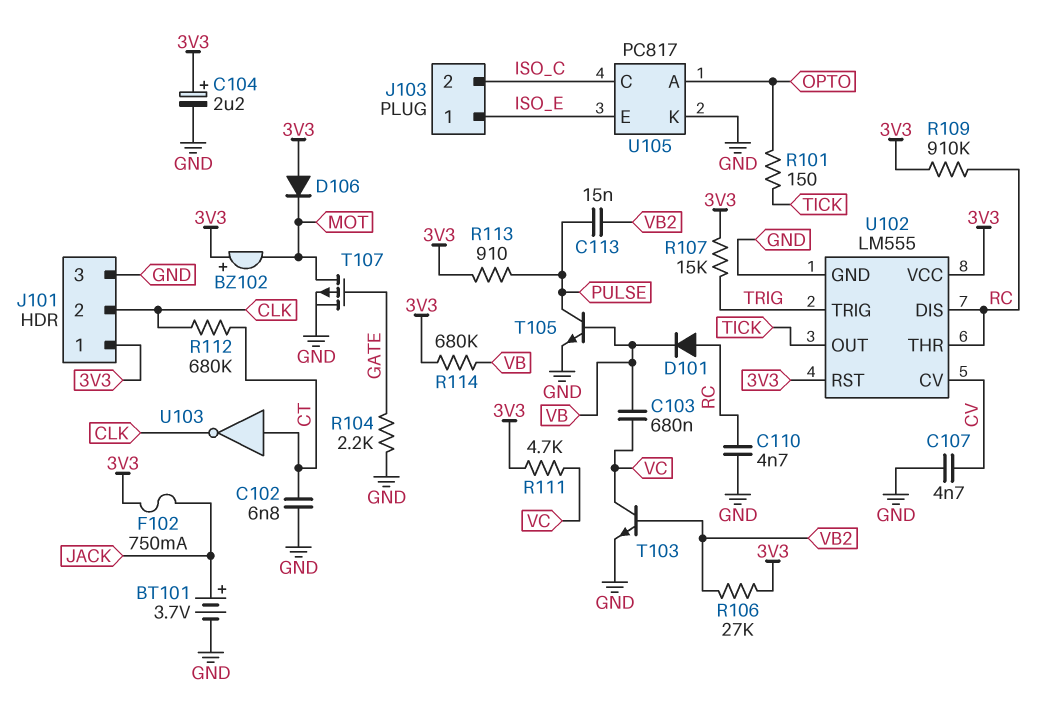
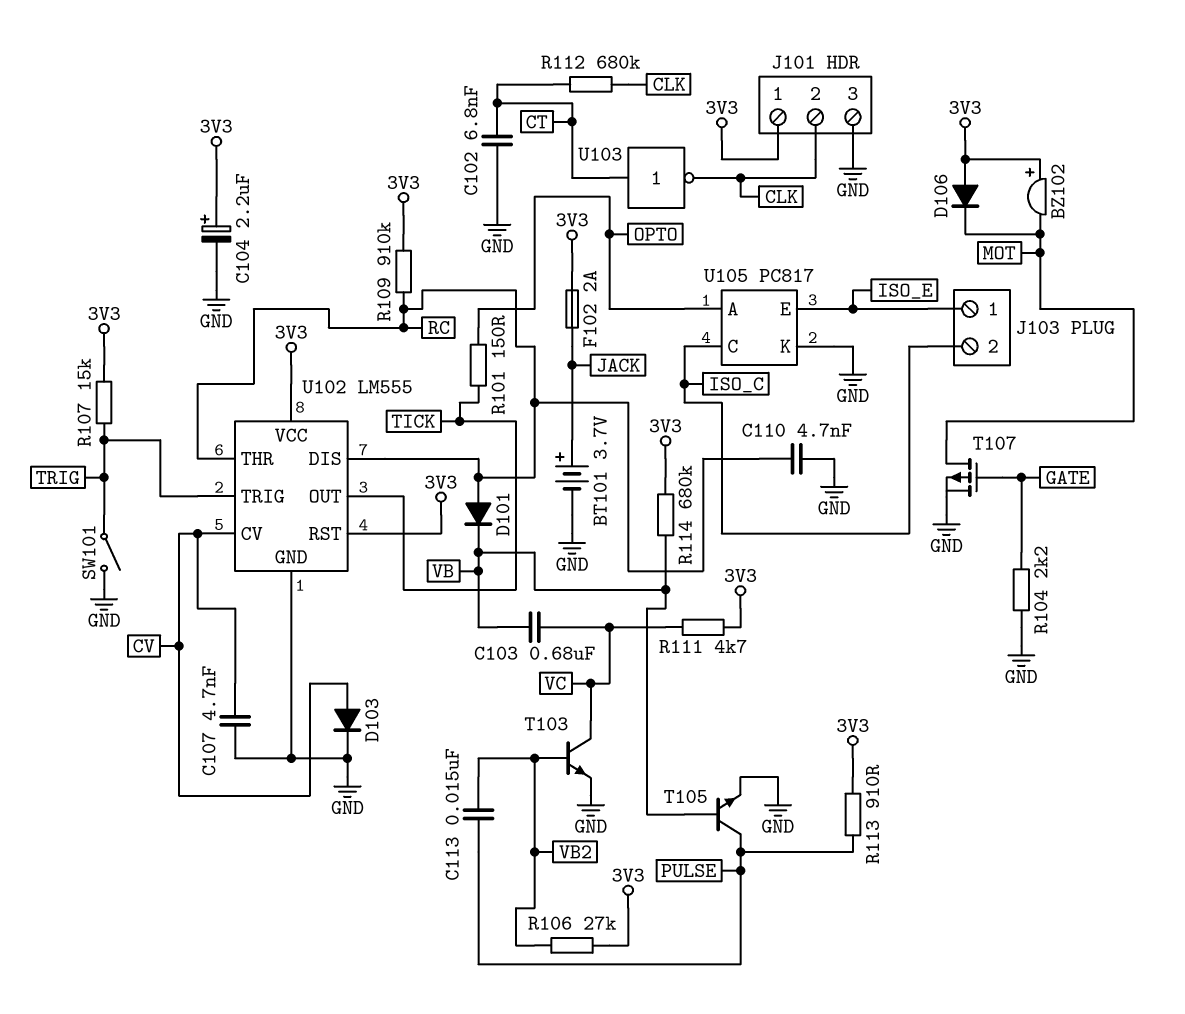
D103: none -> diode (A CV, K GND)
F102: 750mA (3V3, JACK) -> 2A (3V3, JACK)
SW101: none -> switch (GND, TRIG)

